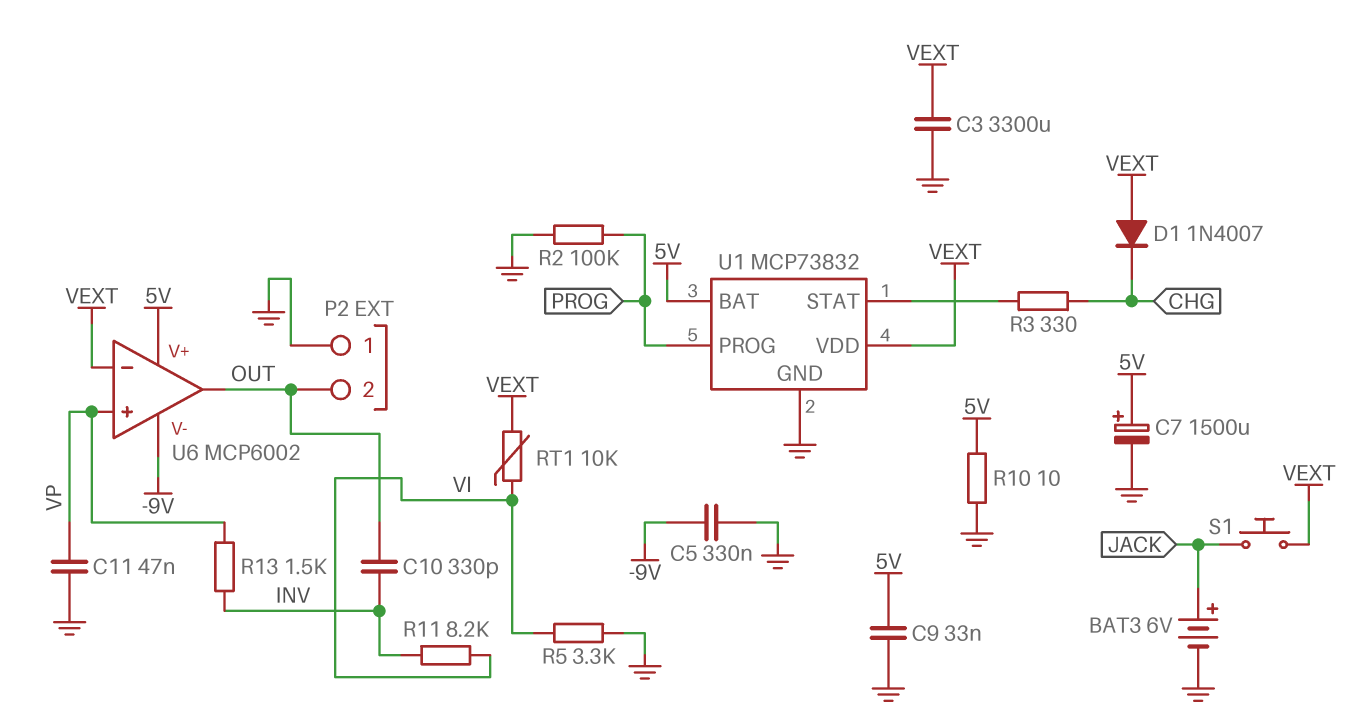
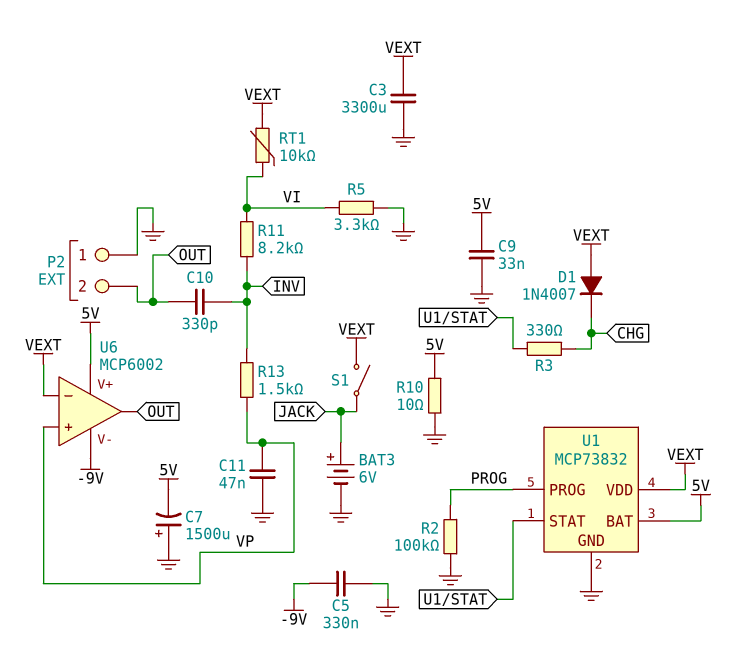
C7: 1500uF (plus 5V, minus GND) -> 1500uF (plus GND, minus 5V)
S1: button (JACK, VEXT) -> switch (JACK, VEXT)

